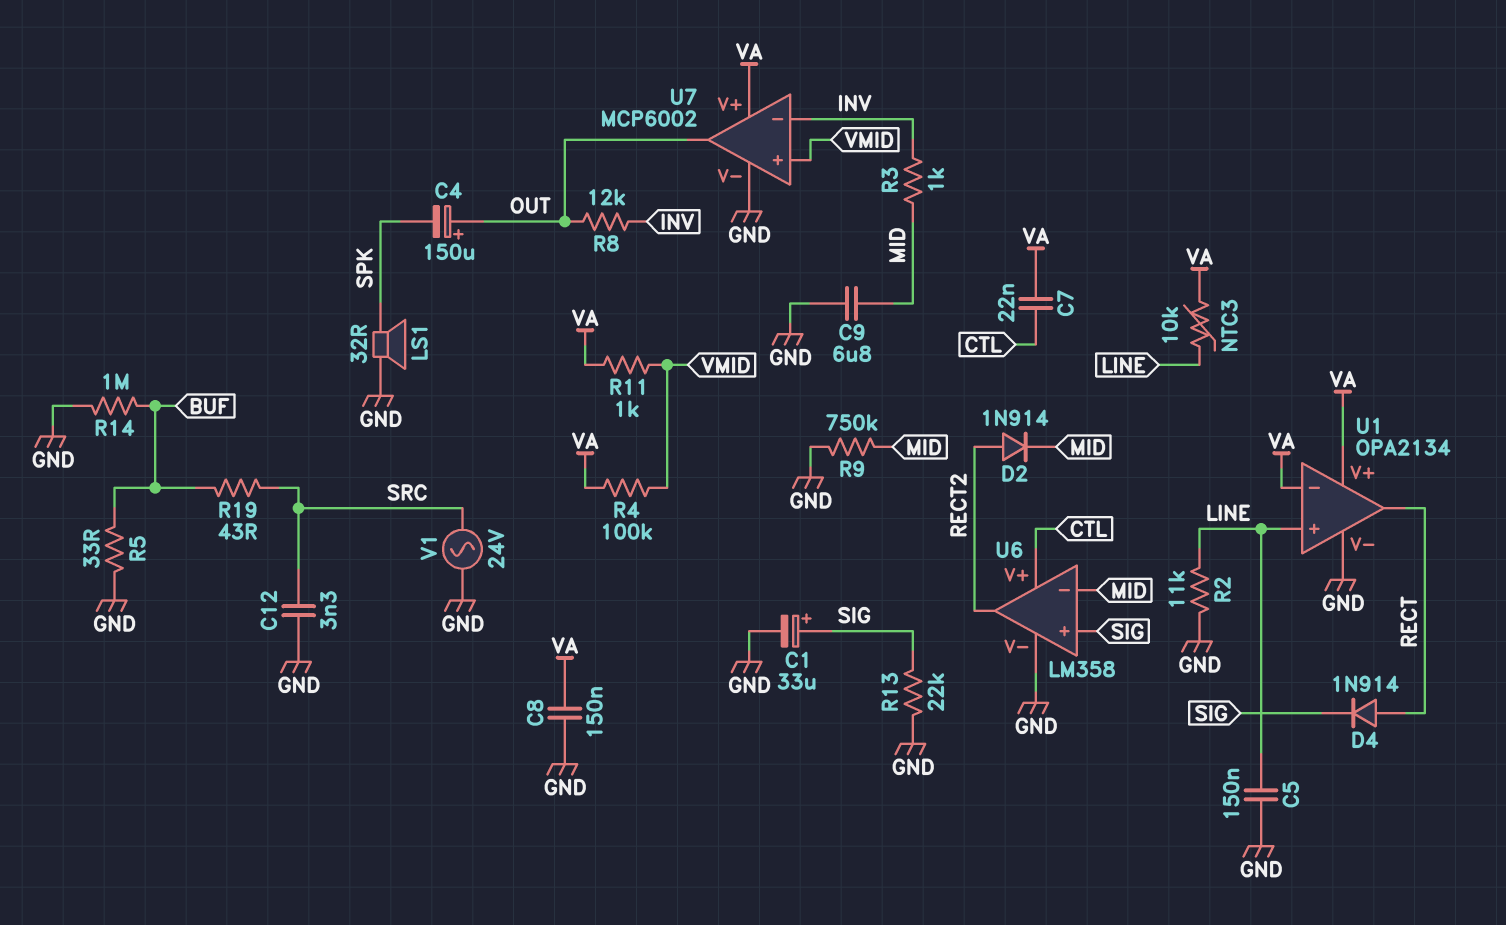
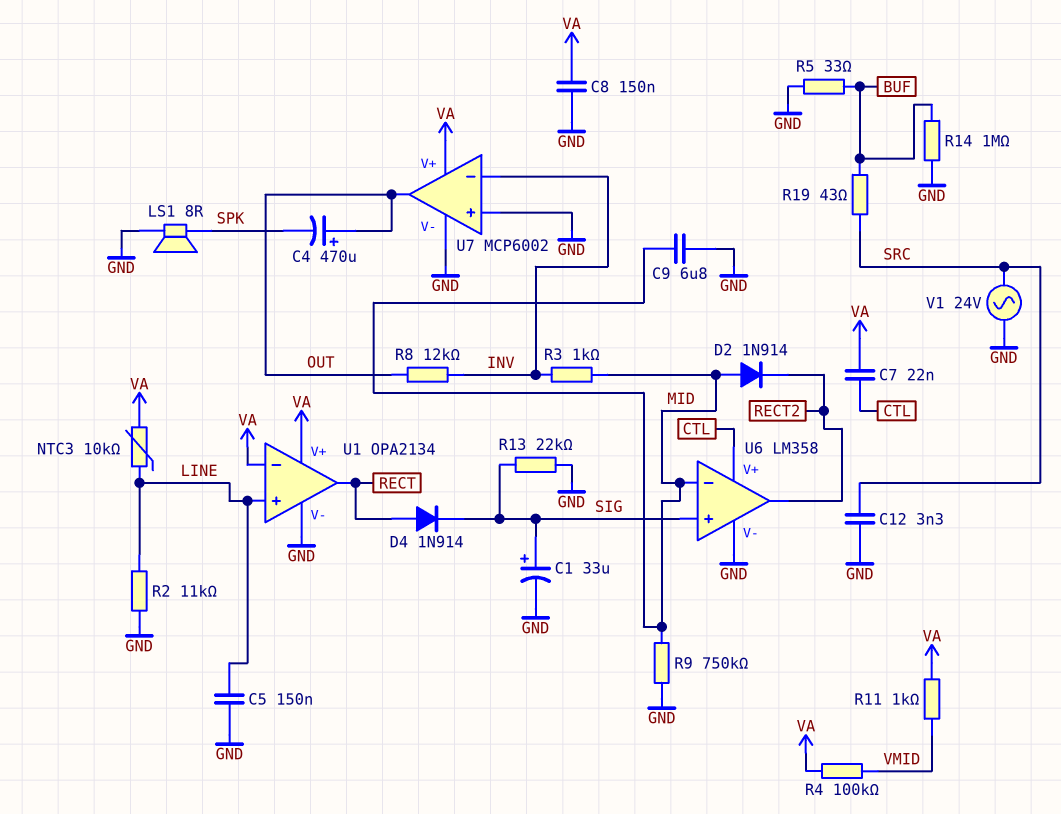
C4: 150uF (plus OUT, minus SPK) -> 470uF (plus OUT, minus SPK)
D2: diode 1N914 (A RECT2, K MID) -> diode 1N914 (A MID, K RECT2)
LS1: speaker 32R (GND, SPK) -> speaker 8R (GND, SPK)
U7 pin in+: VMID -> GND

